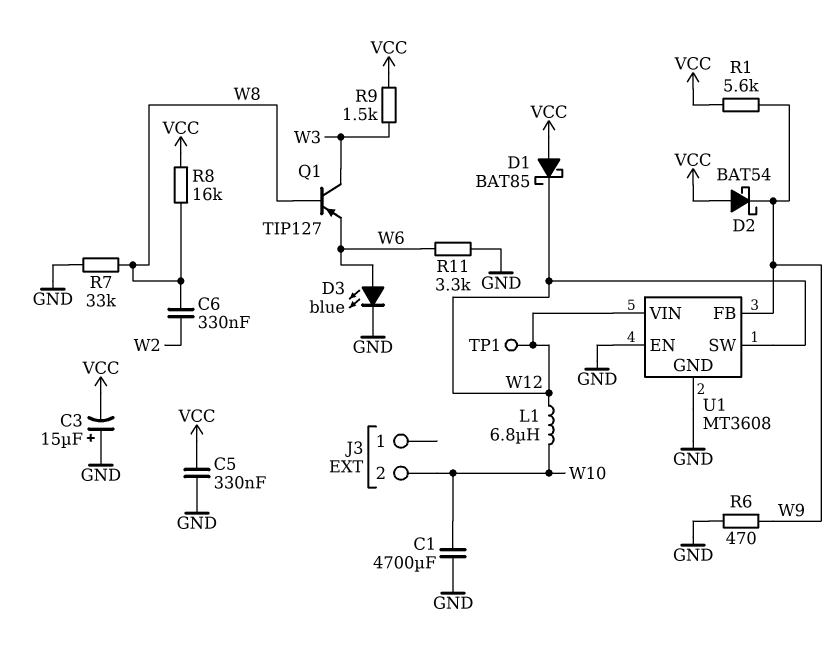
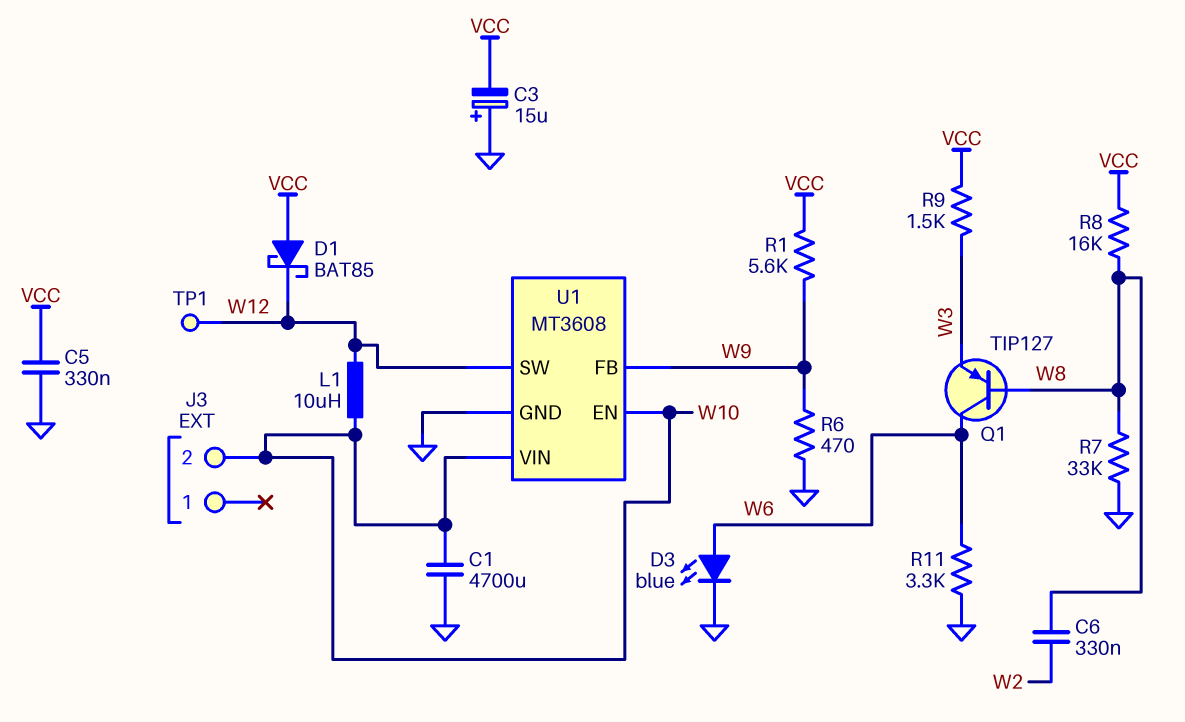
D2: schottky BAT54 (A VCC, K W9) -> none
L1: 6.8uH (W10, W12) -> 10uH (W10, W12)
Q1: PNP TIP127 (B W8, C W3, E W6) -> PNP TIP127 (B W8, C W6, E W3)
U1 pin EN: GND -> W10
U1 pin VIN: W12 -> W10

